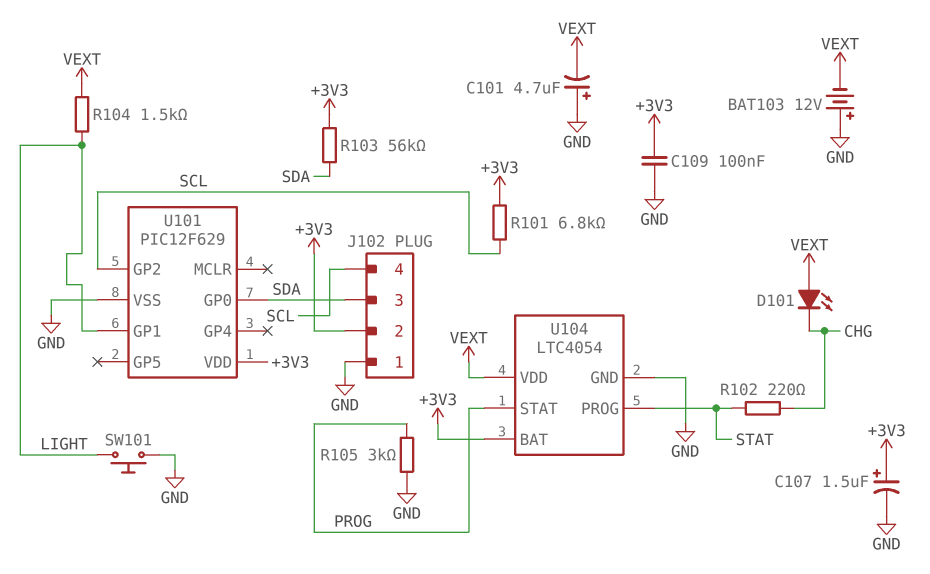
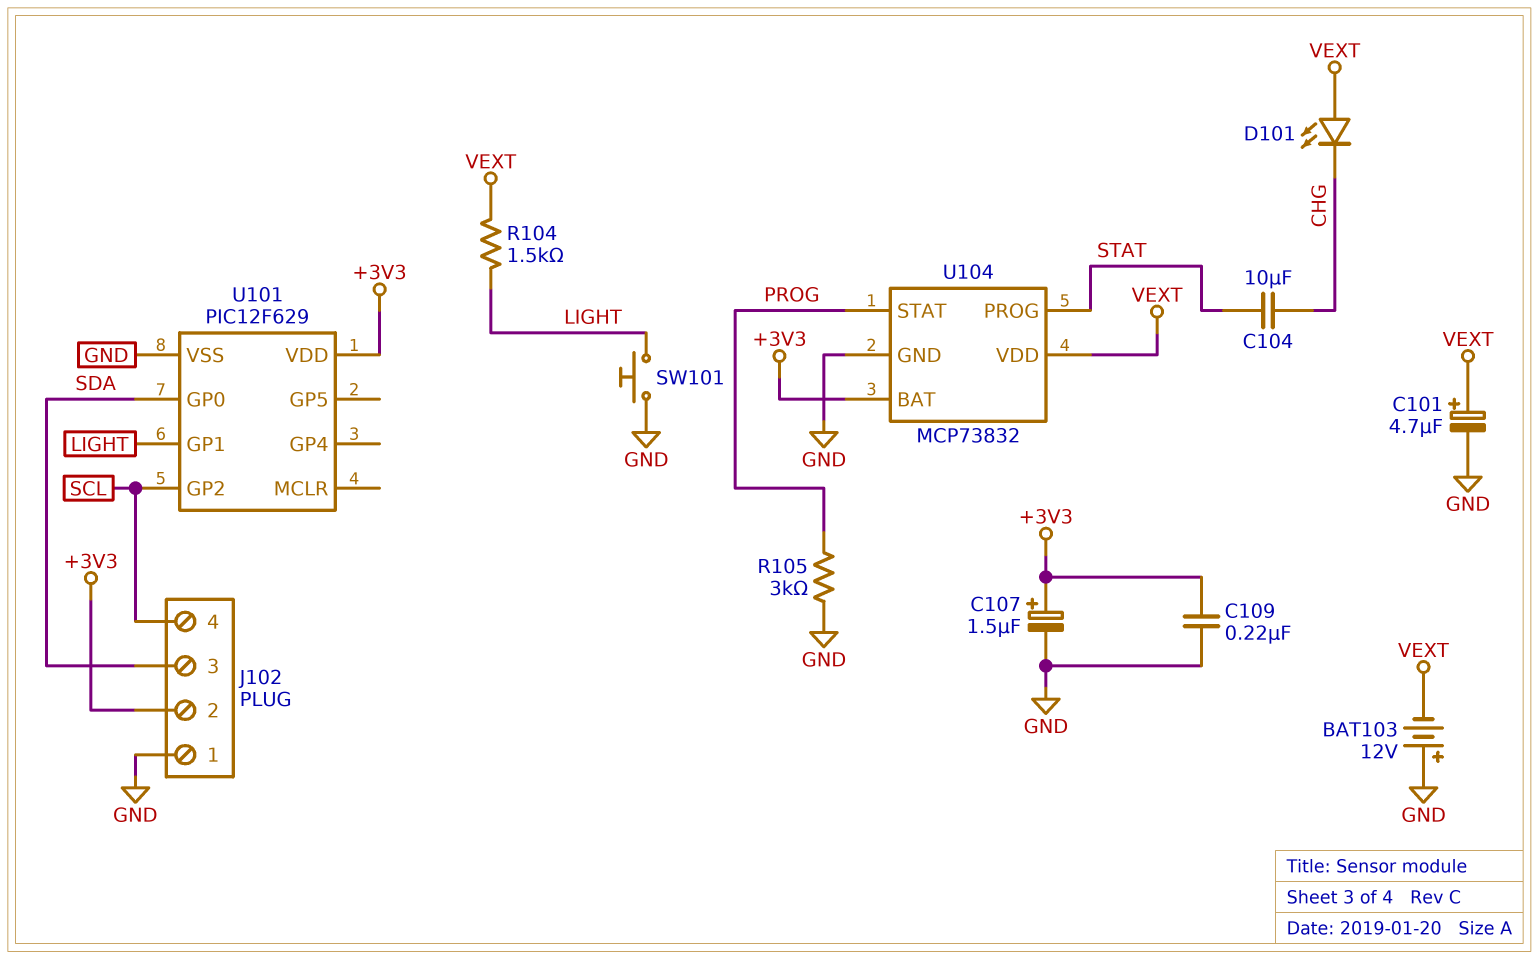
C101: 4.7uF (plus GND, minus VEXT) -> 4.7uF (plus VEXT, minus GND)
C104: none -> 10uF (CHG, STAT)
C109: 100nF (+3V3, GND) -> 220nF (+3V3, GND)
R101: 6.8k (+3V3, SCL) -> none
R102: 220 (CHG, STAT) -> none
R103: 56k (+3V3, SDA) -> none
U104: LTC4054 -> MCP73832

